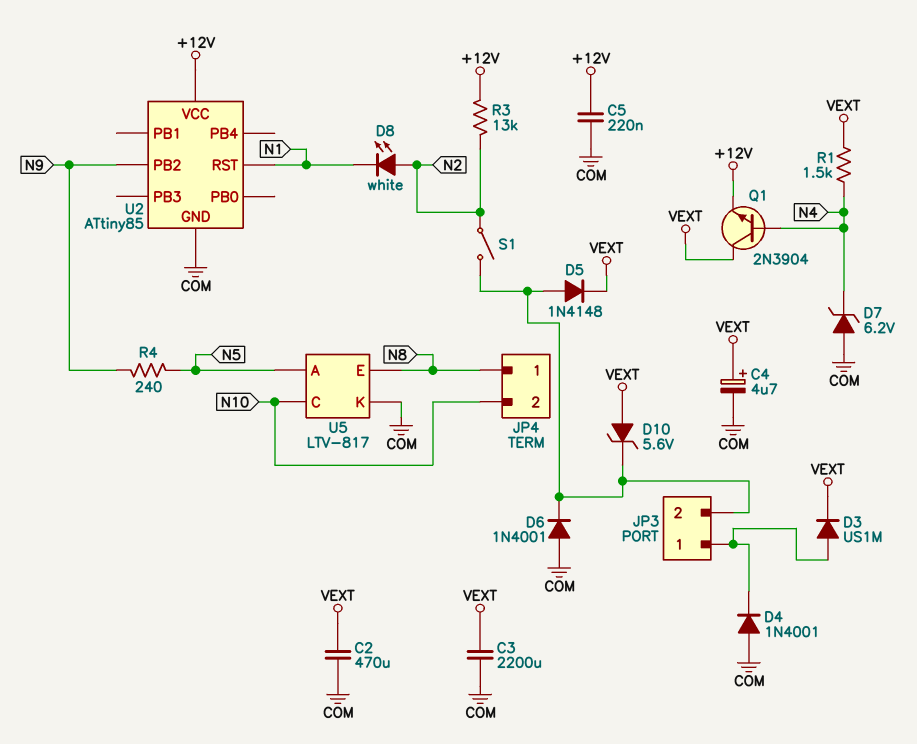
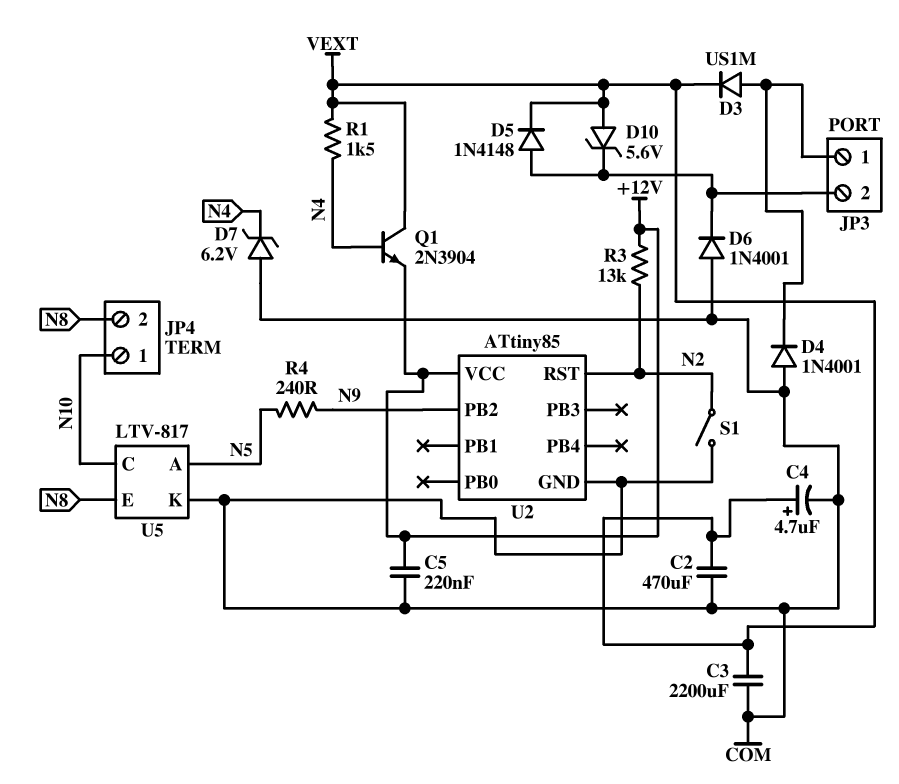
D8: LED white (A N2, K N1) -> none
JP4 pin 1: N8 -> N10
JP4 pin 2: N10 -> N8
S1: switch (JP3/2, N2) -> switch (COM, N2)
U2 pin RST: N1 -> N2

